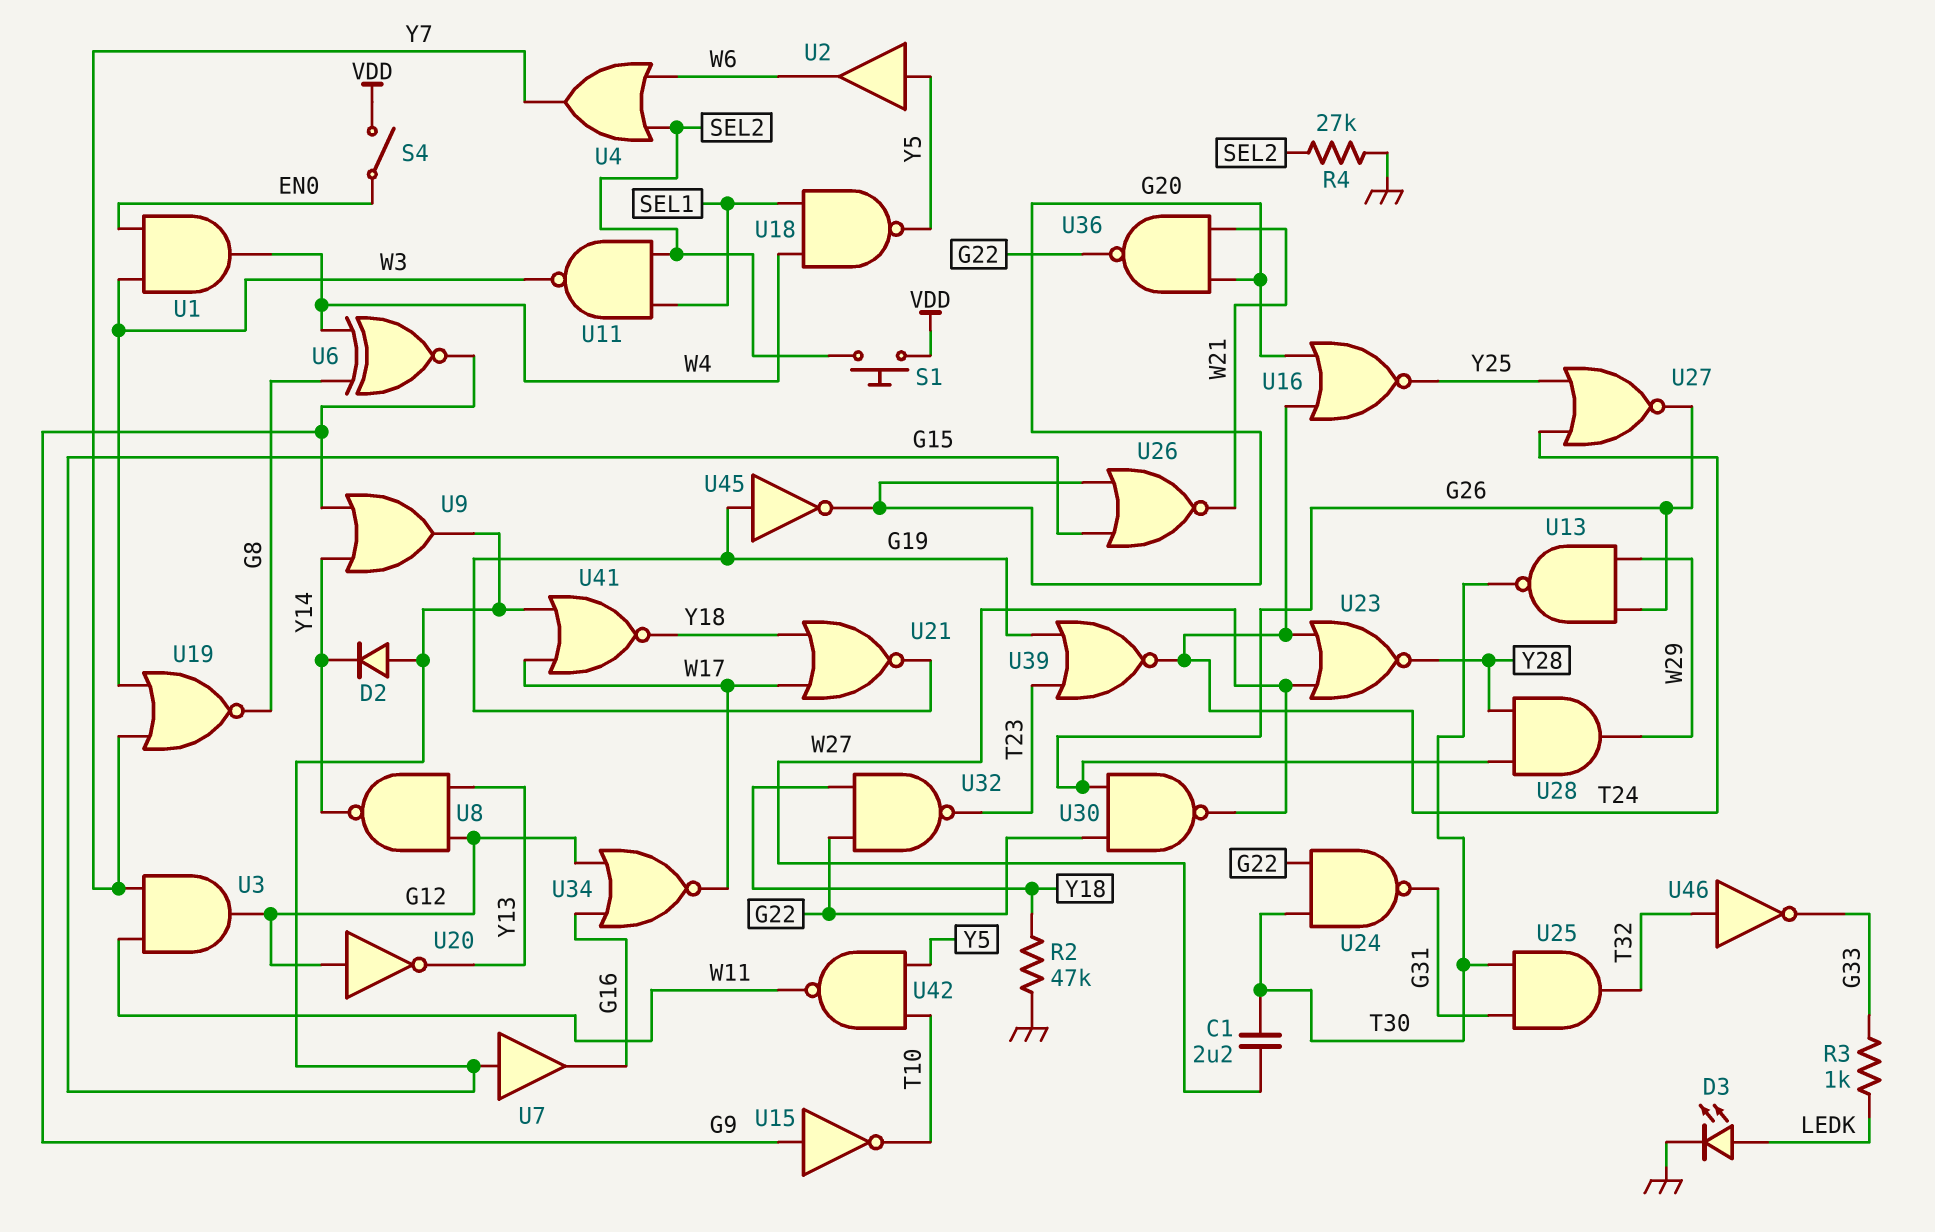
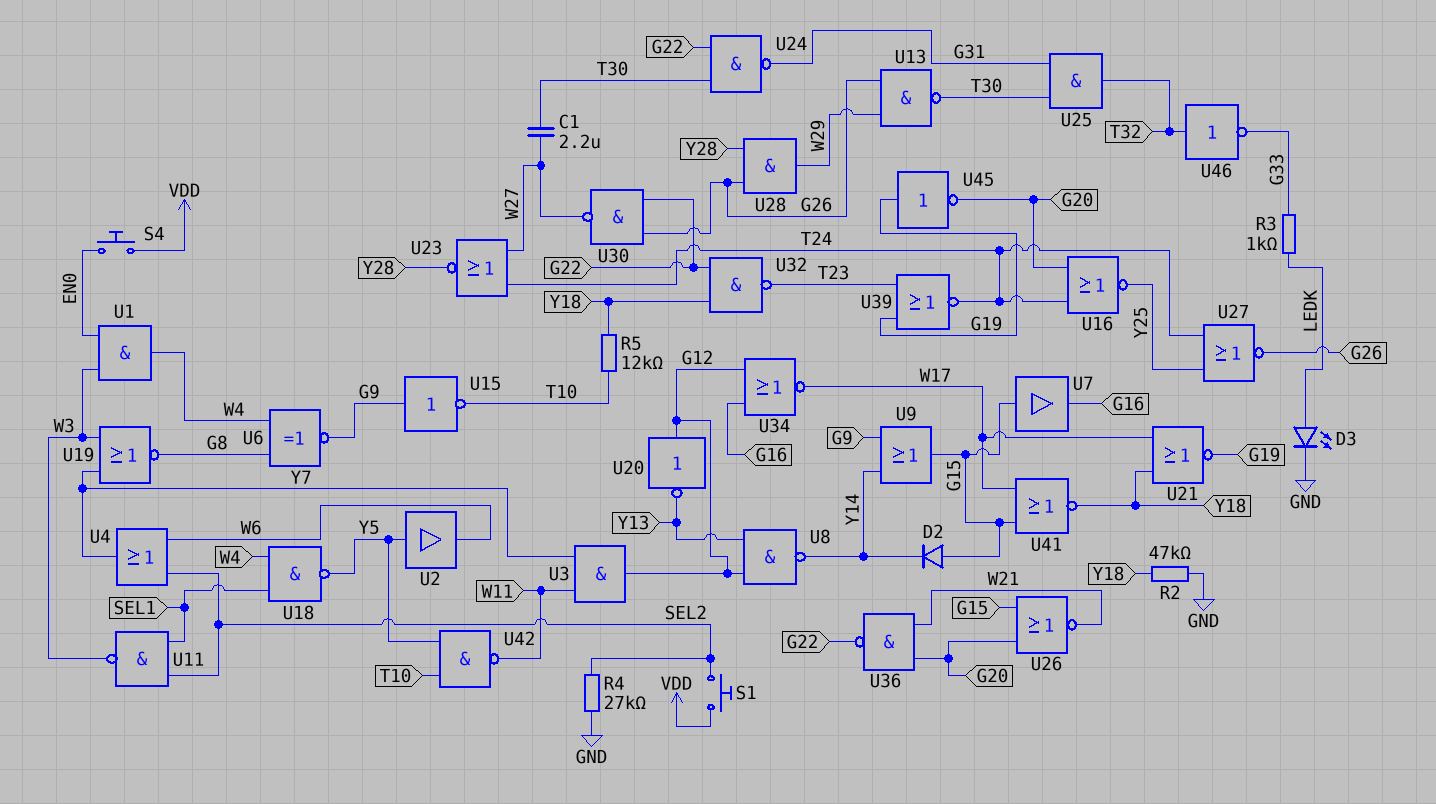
R5: none -> 12k (T10, Y18)
S4: switch (EN0, VDD) -> button (EN0, VDD)

